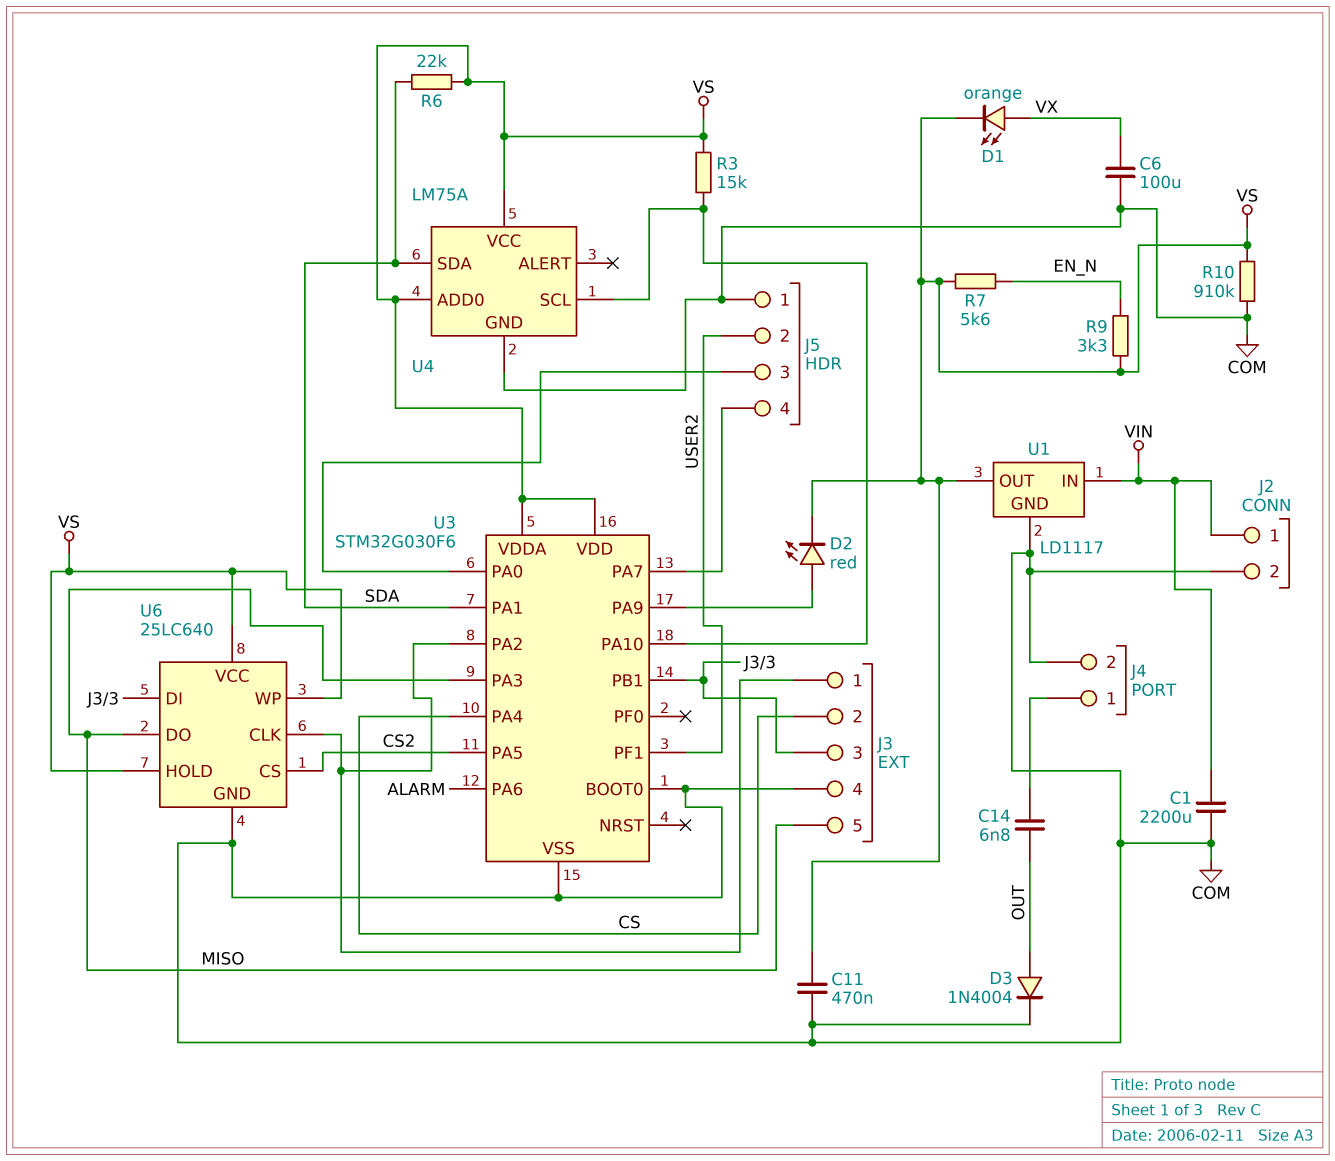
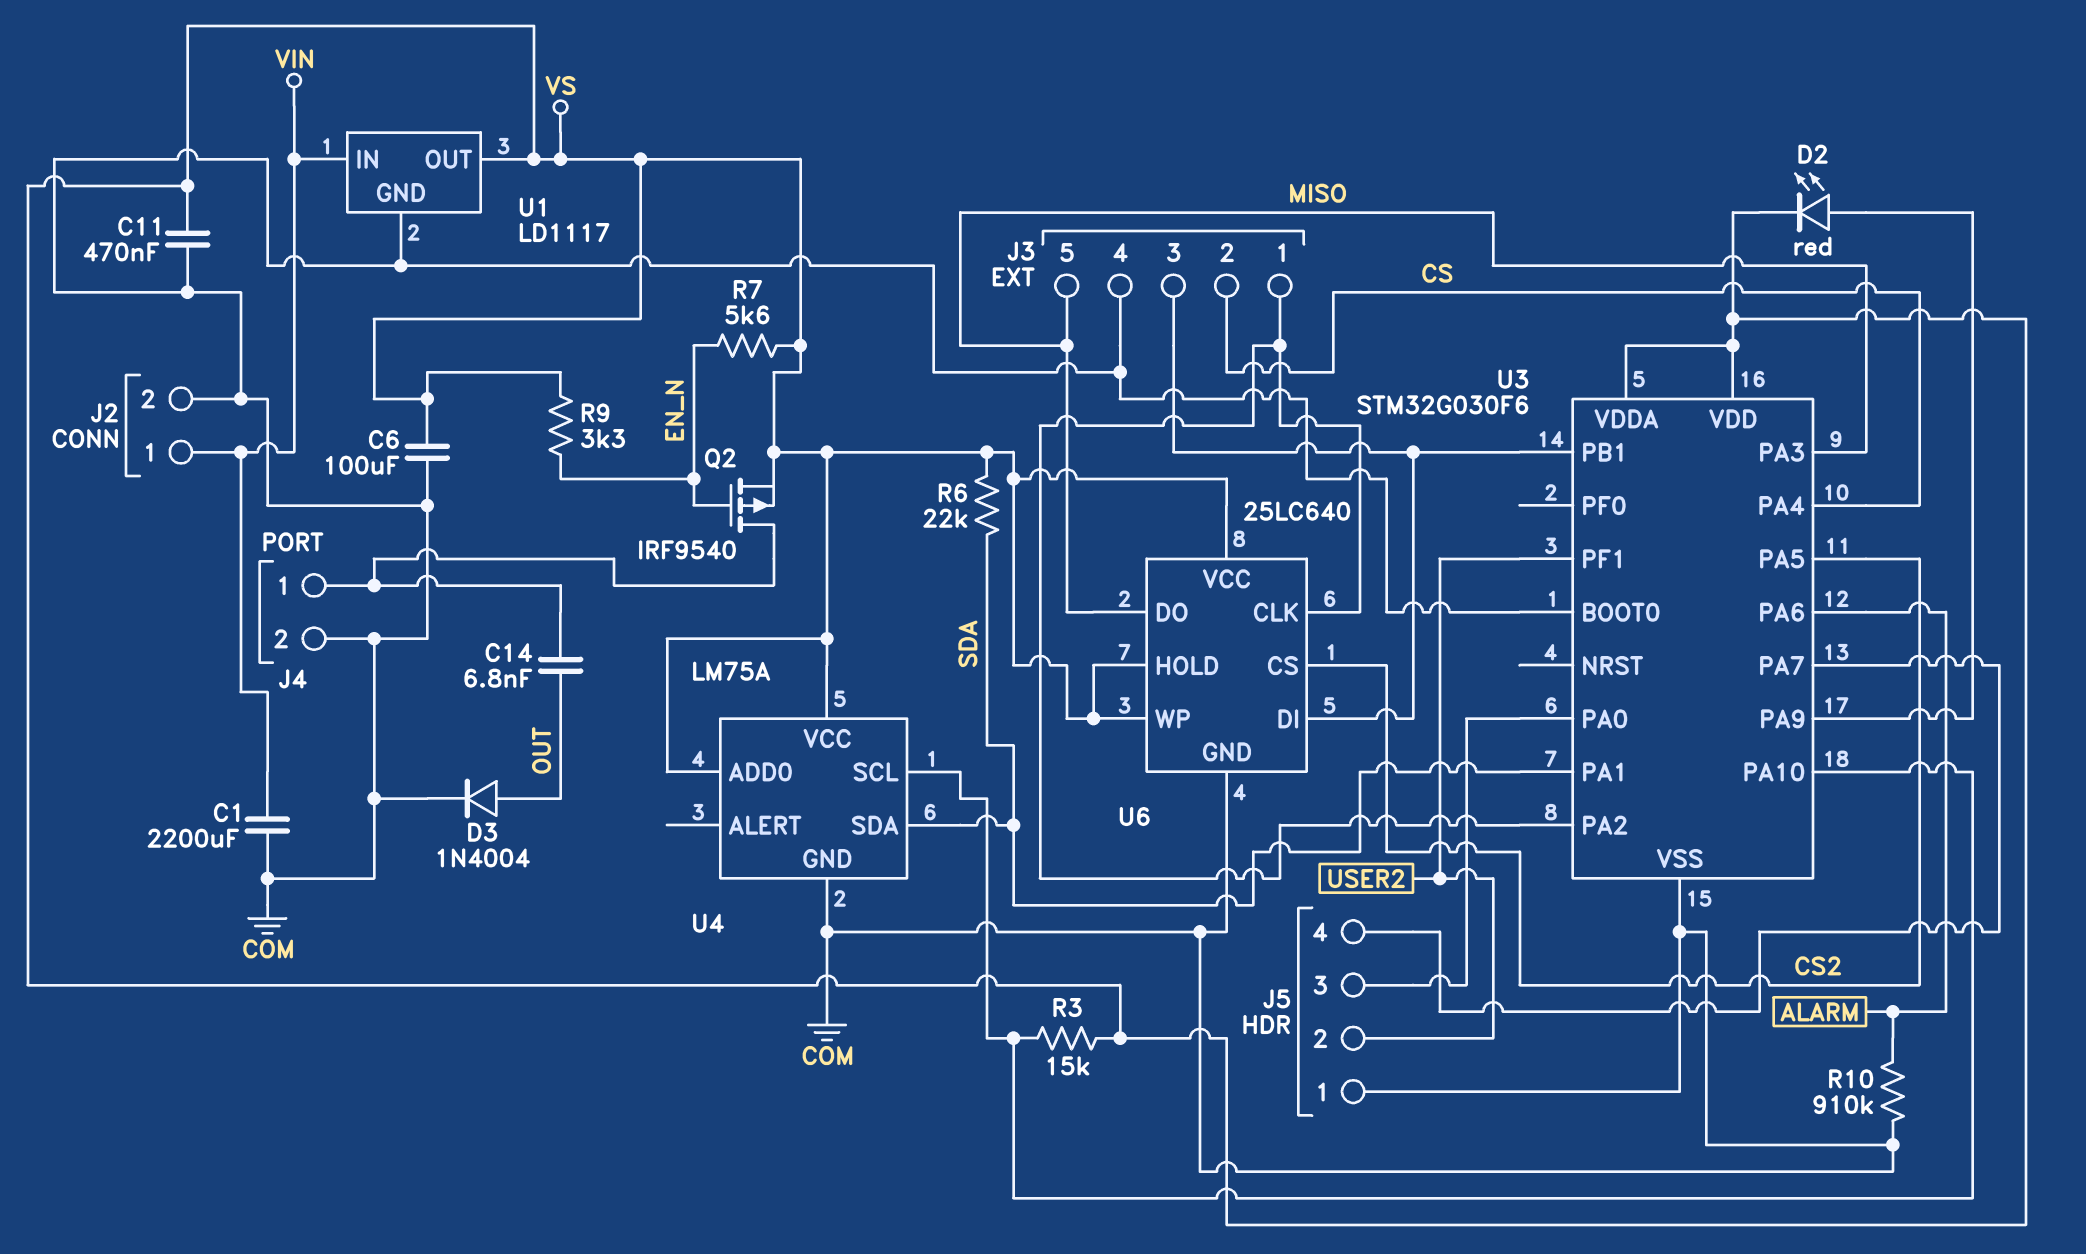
C6: 100uF (COM, VX) -> 100uF (COM, VS)
D1: LED orange (A VX, K VS) -> none
Q2: none -> PMOS IRF9540 (G EN_N, D J4/1, S VS)
R10: 910k (COM, VS) -> 910k (ALARM, COM)

